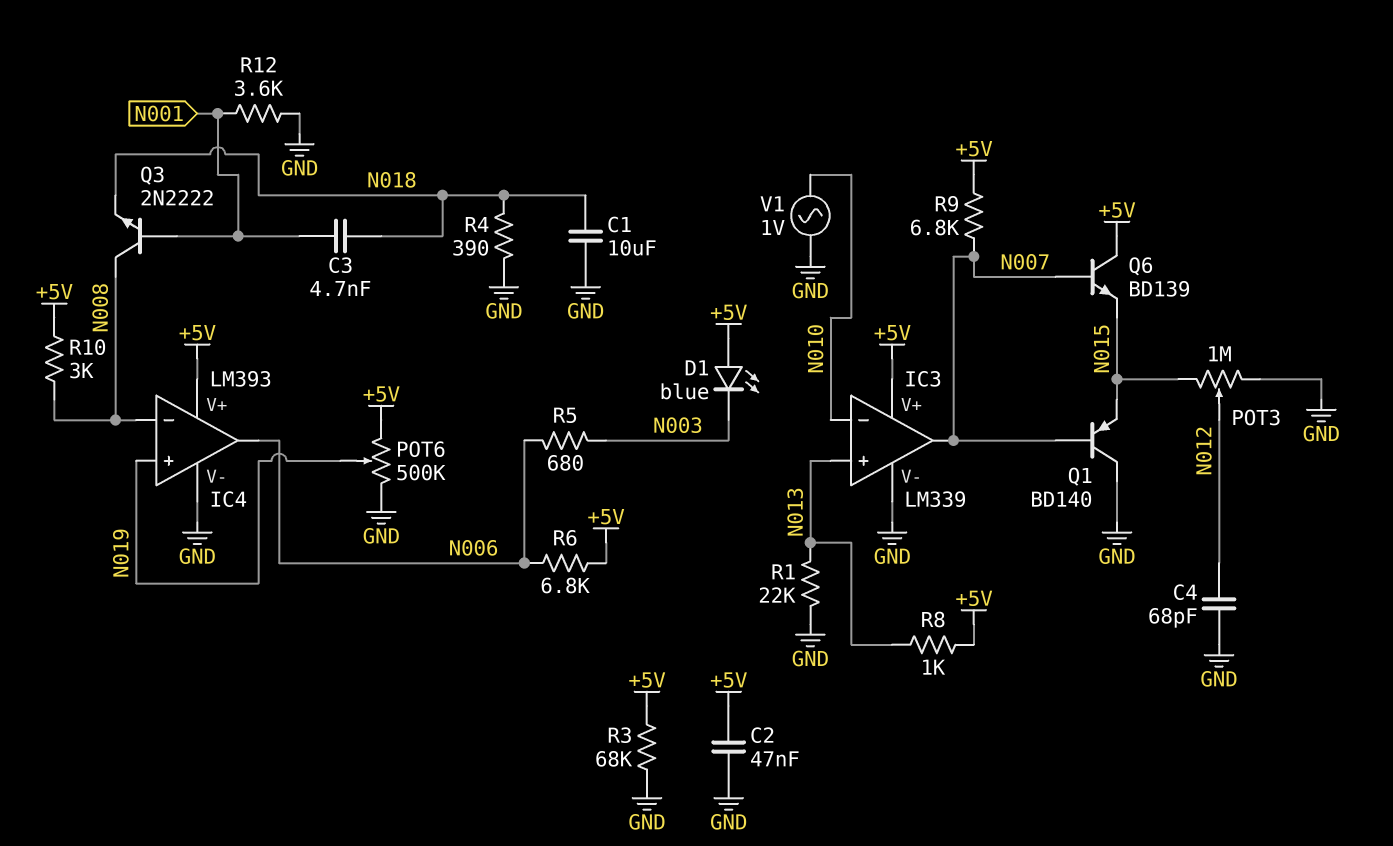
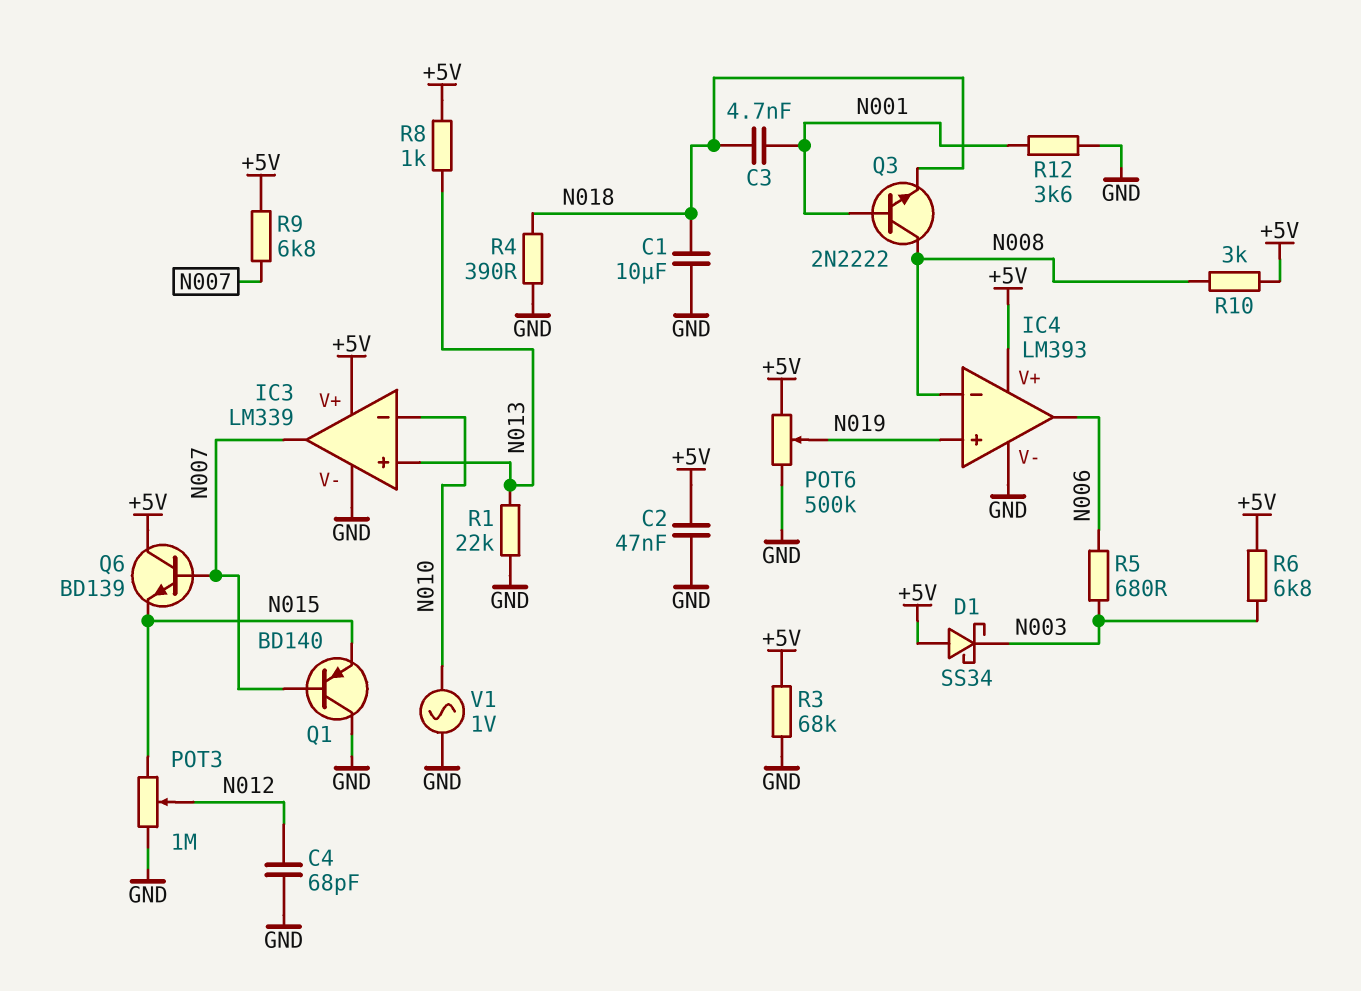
D1: LED blue (A +5V, K N003) -> schottky SS34 (A +5V, K N003)
R6: 6.8k (+5V, N006) -> 6.8k (+5V, N003)

